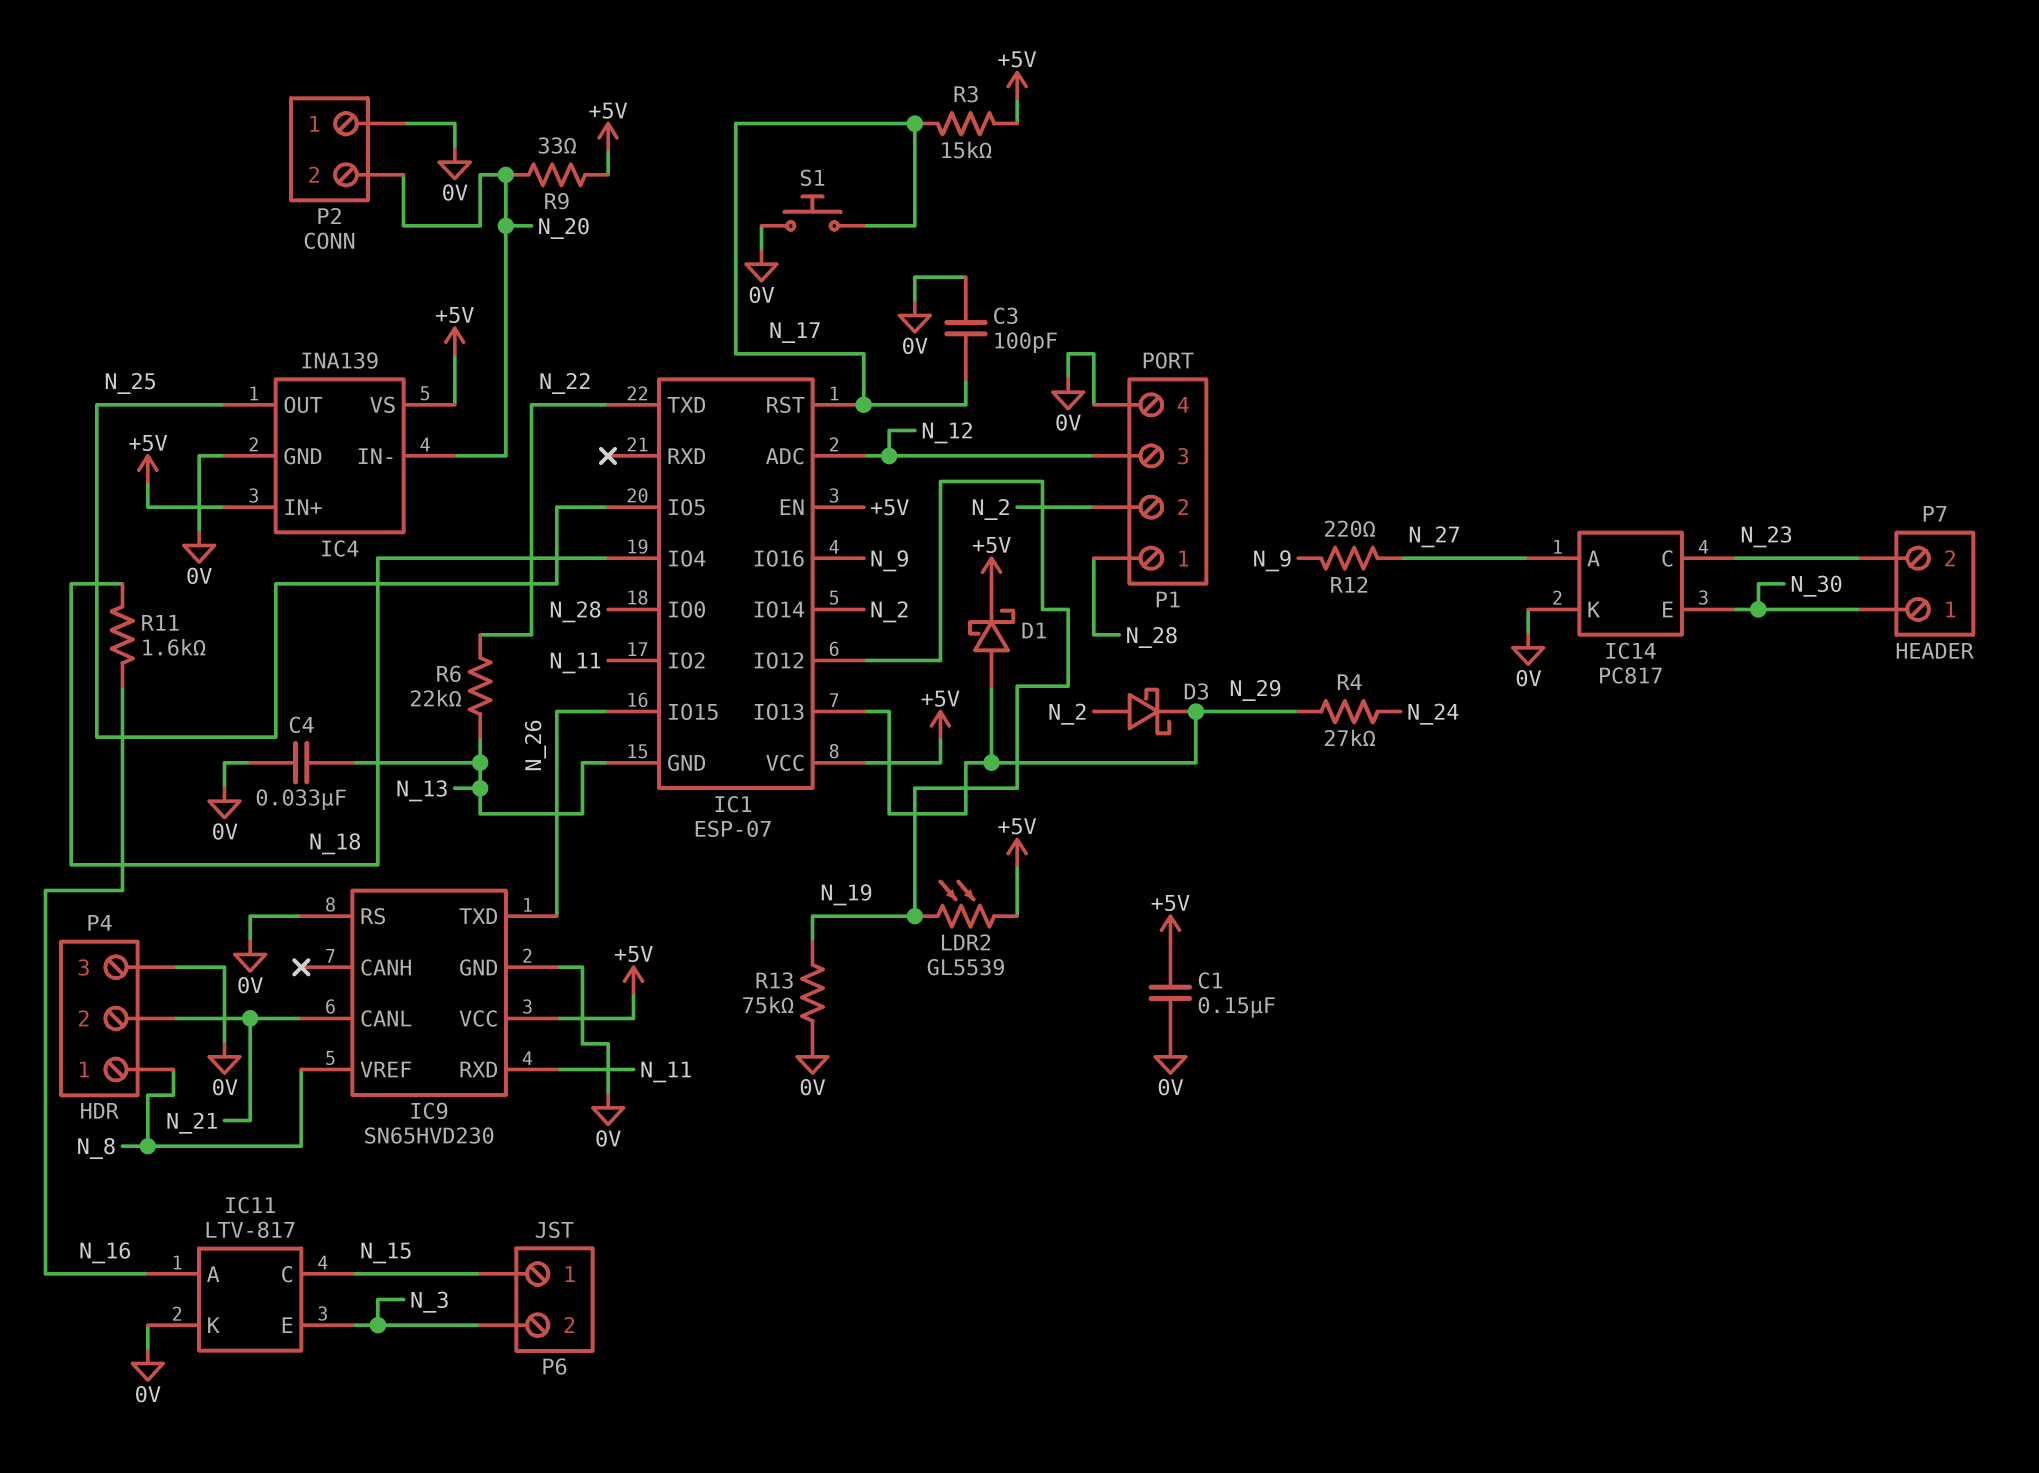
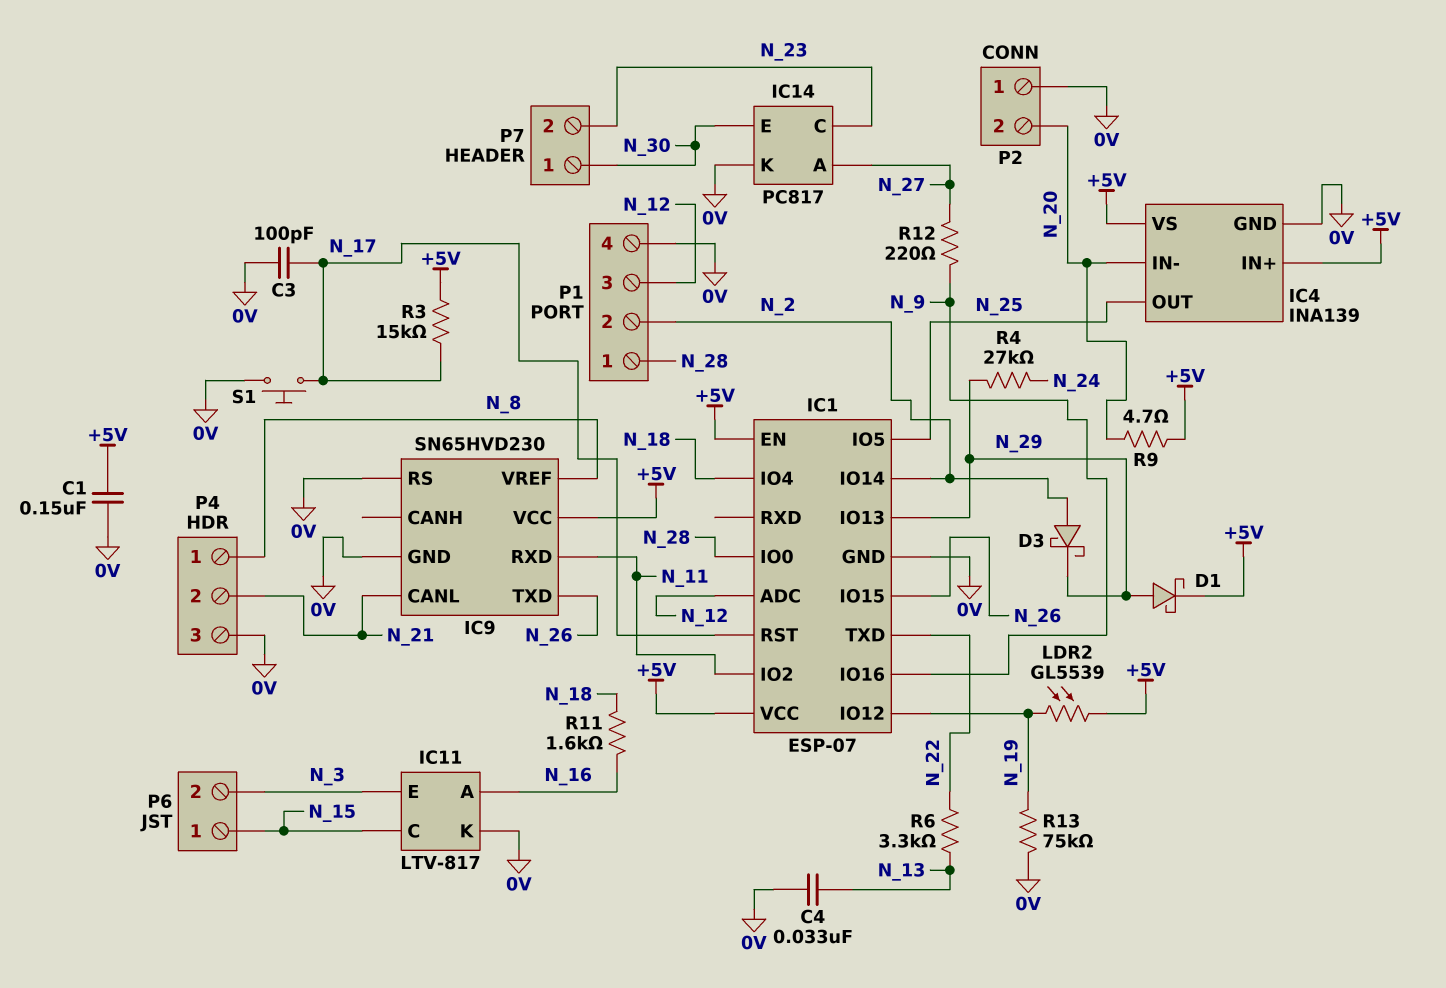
IC1 pin GND: N_13 -> 0V
R6: 22k (N_13, N_22) -> 3.3k (N_13, N_22)
R9: 33 (+5V, N_20) -> 4.7 (+5V, N_20)

